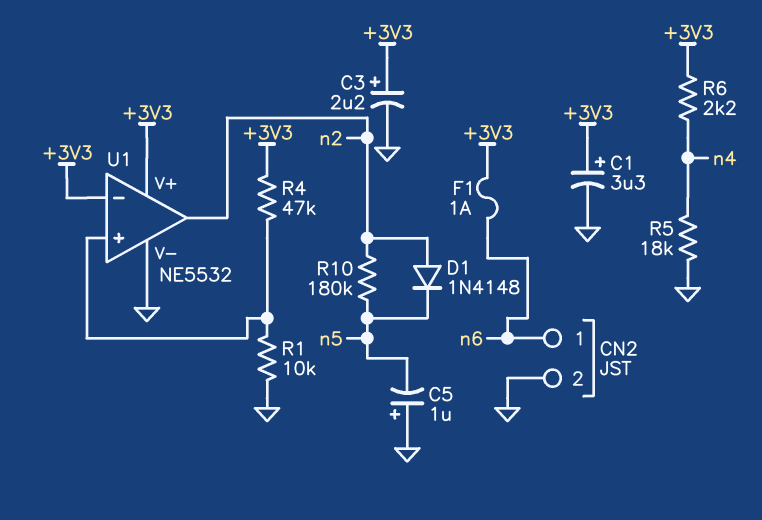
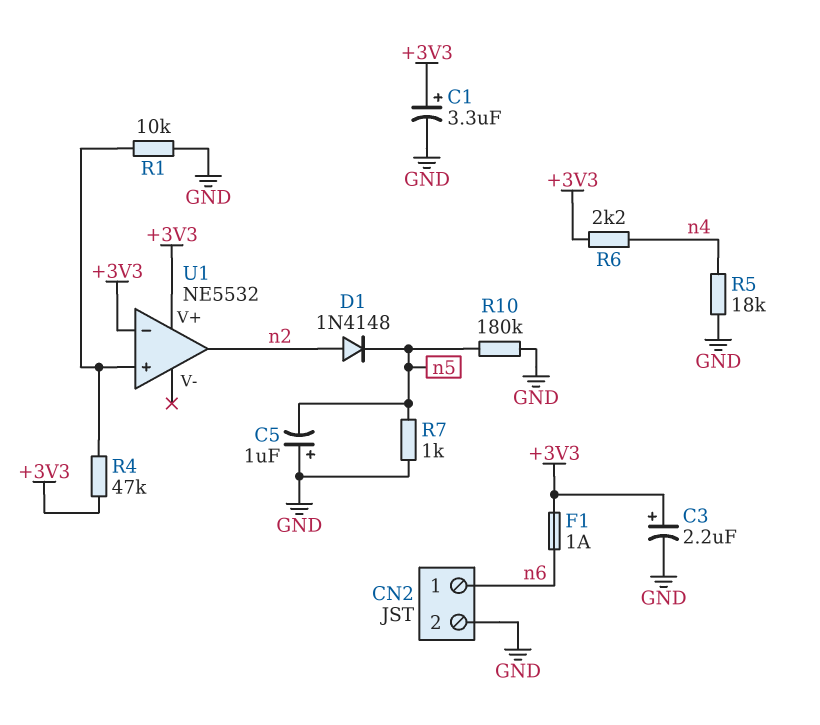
R7: none -> 1k (GND, n5)
R10: 180k (n2, n5) -> 180k (GND, n5)
U1 pin V-: GND -> none

